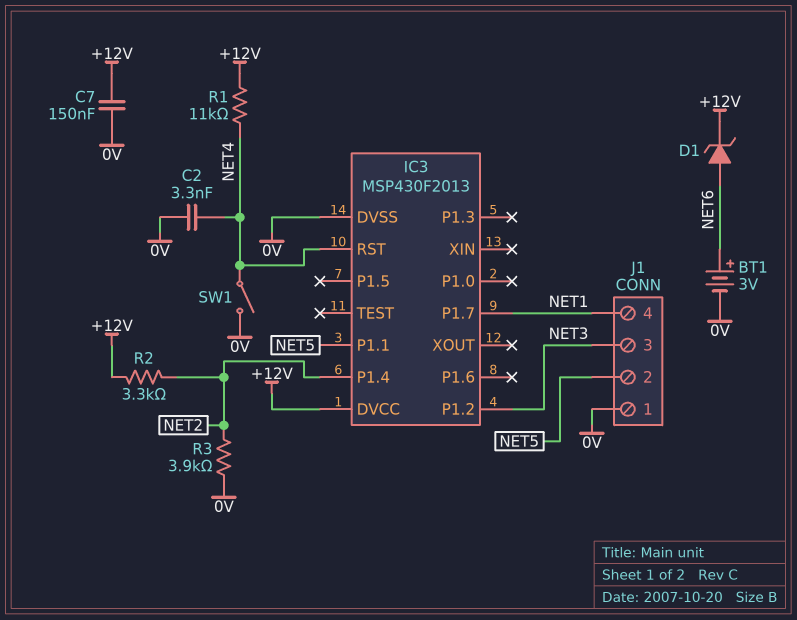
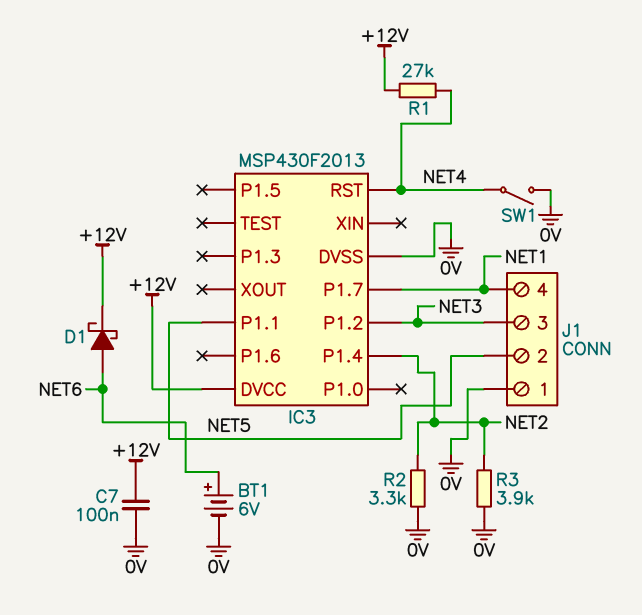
BT1: 3V (plus NET6, minus 0V) -> 6V (plus NET6, minus 0V)
C2: 3.3nF (0V, NET4) -> none
C7: 150nF (+12V, 0V) -> 100nF (+12V, 0V)
D1: zener (A NET6, K +12V) -> schottky (A NET6, K +12V)
R1: 11k (+12V, NET4) -> 27k (+12V, NET4)
R2: 3.3k (+12V, NET2) -> 3.3k (0V, NET2)

